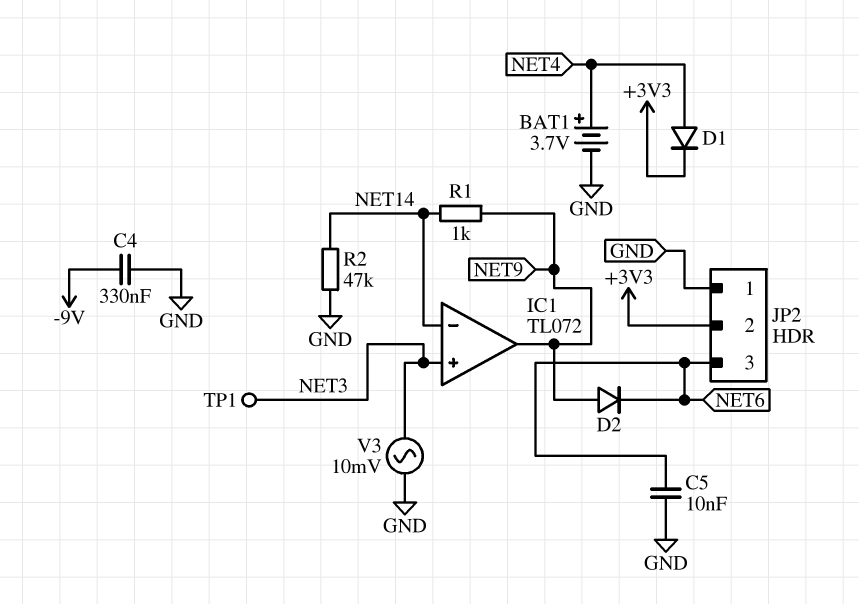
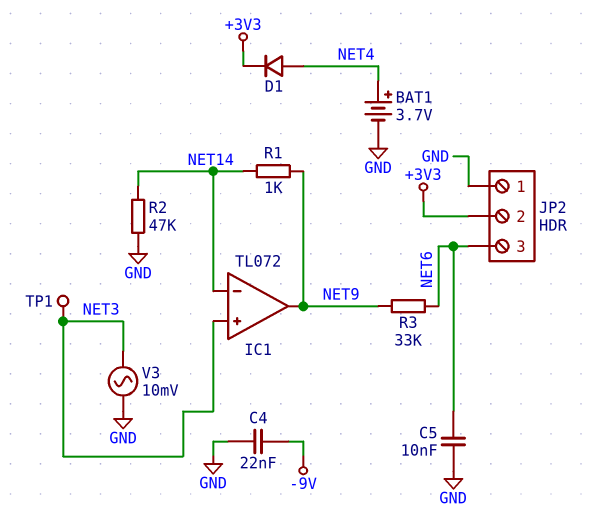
C4: 330nF (-9V, GND) -> 22nF (-9V, GND)
D2: diode (A NET9, K NET6) -> none
R3: none -> 33k (NET6, NET9)

